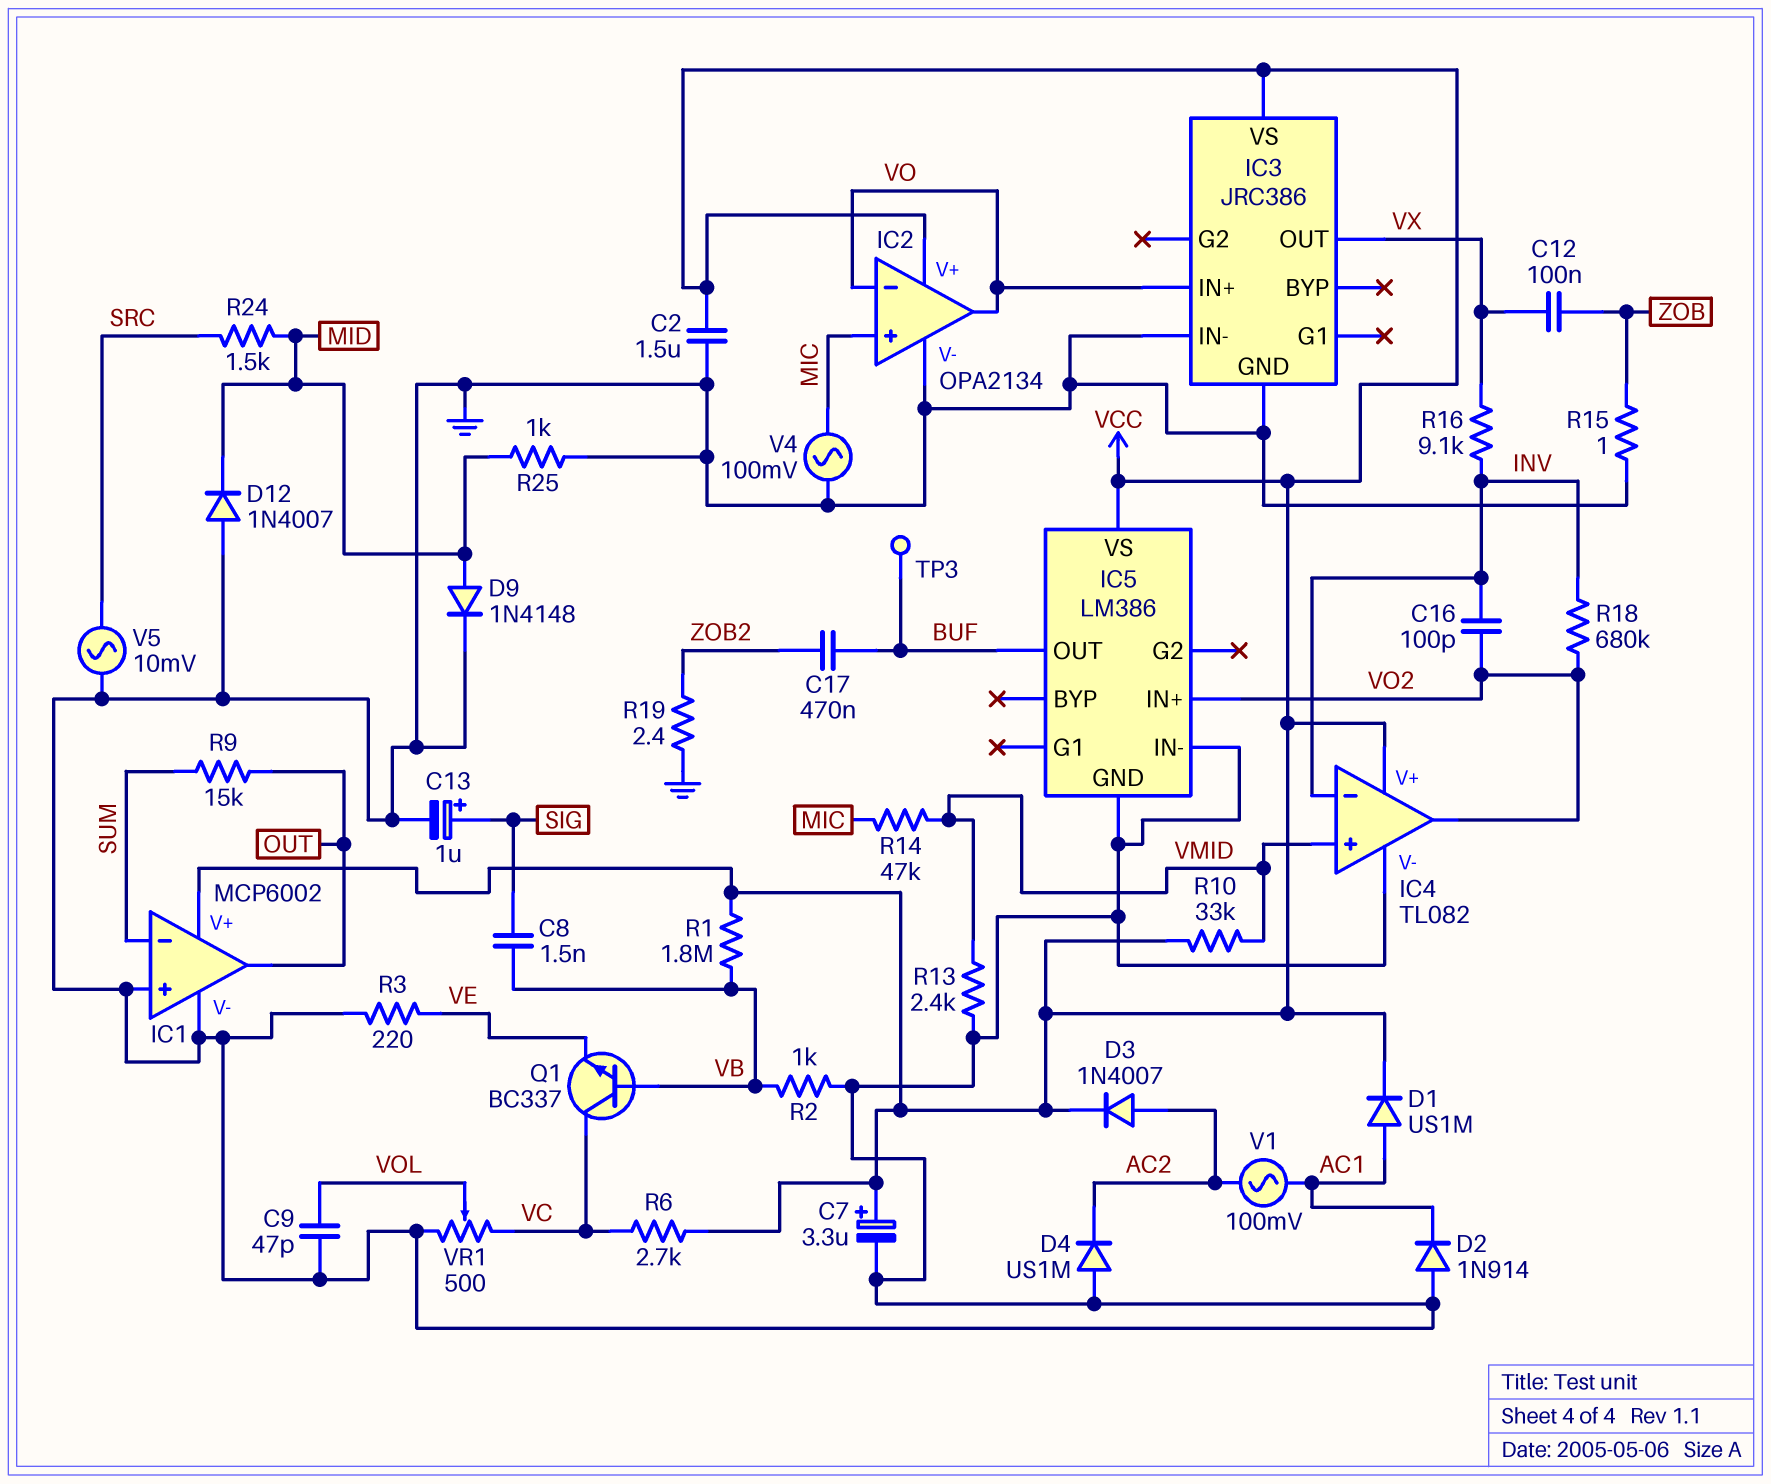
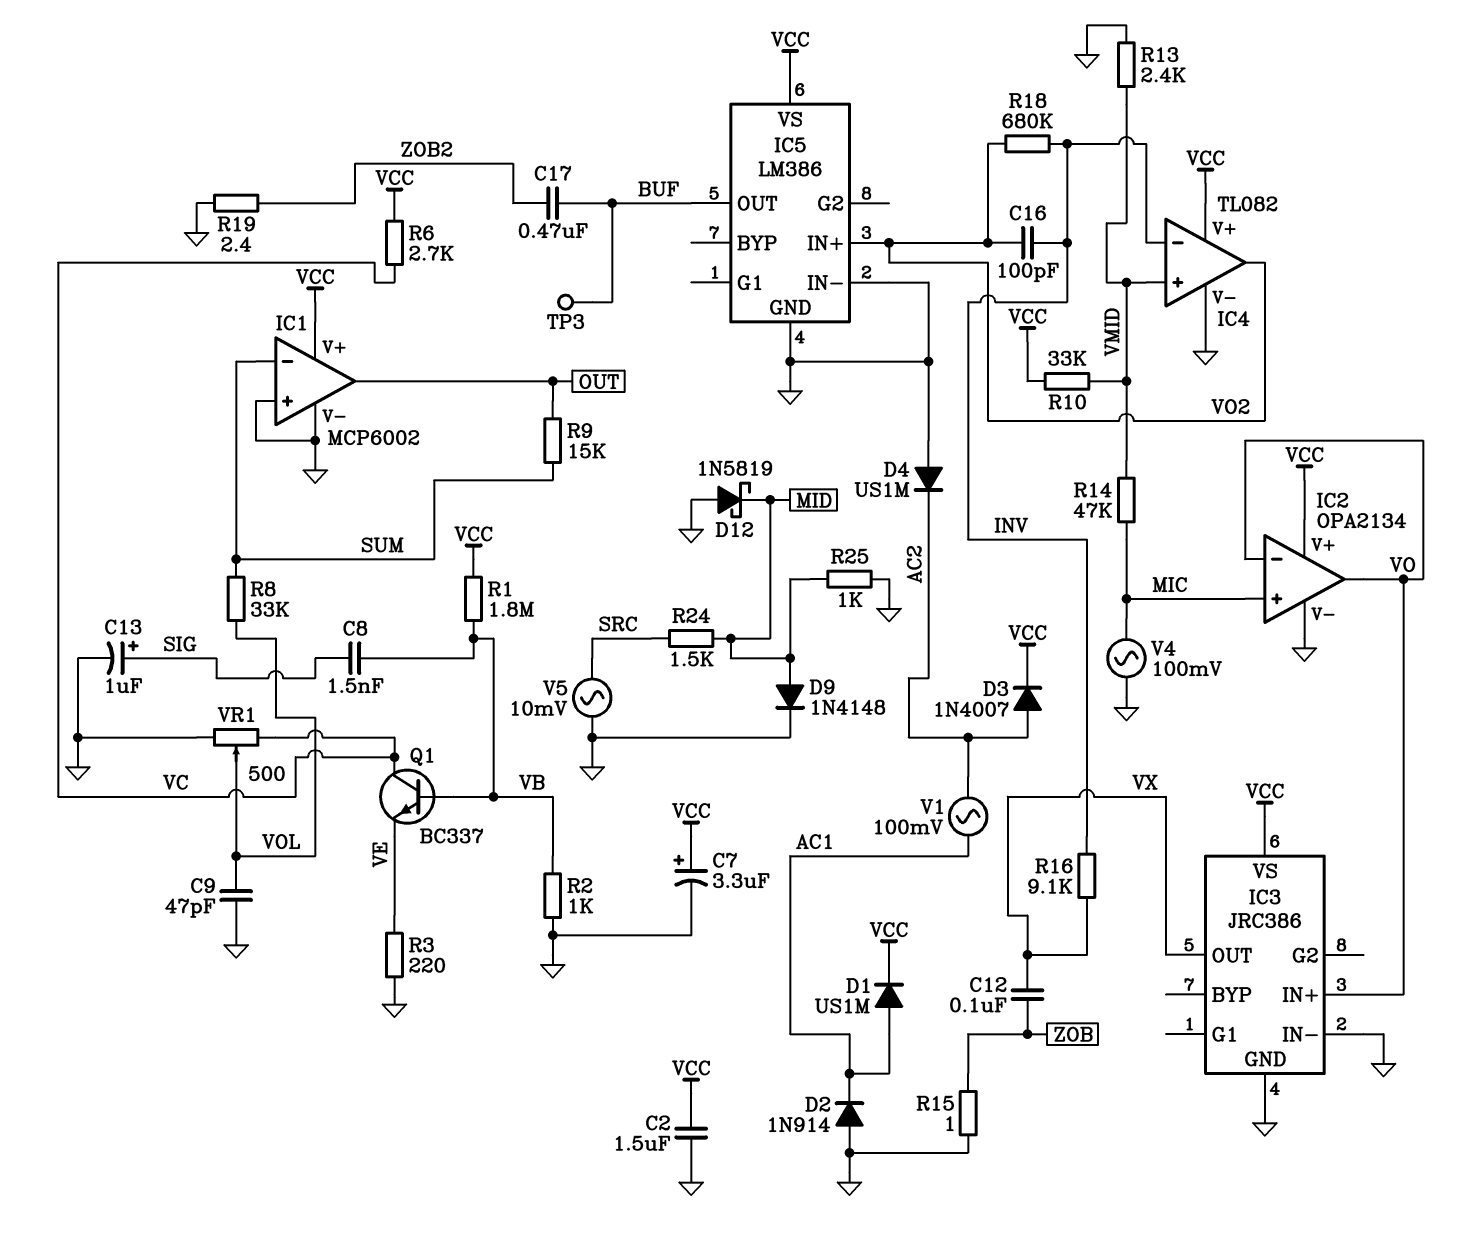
D12: diode 1N4007 (A GND, K MID) -> schottky 1N5819 (A GND, K MID)
R8: none -> 33k (SUM, VOL)

